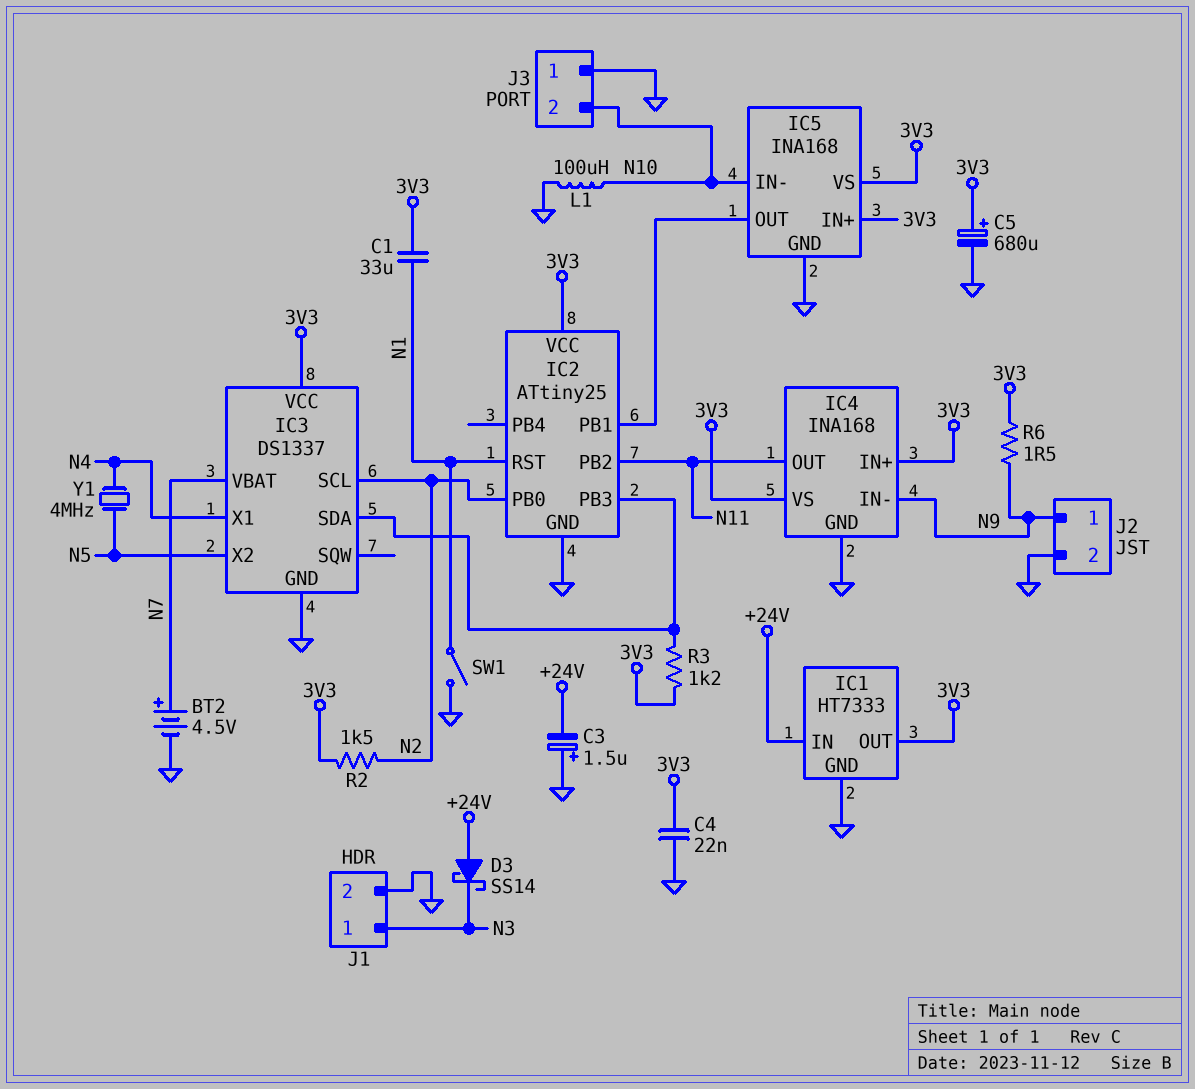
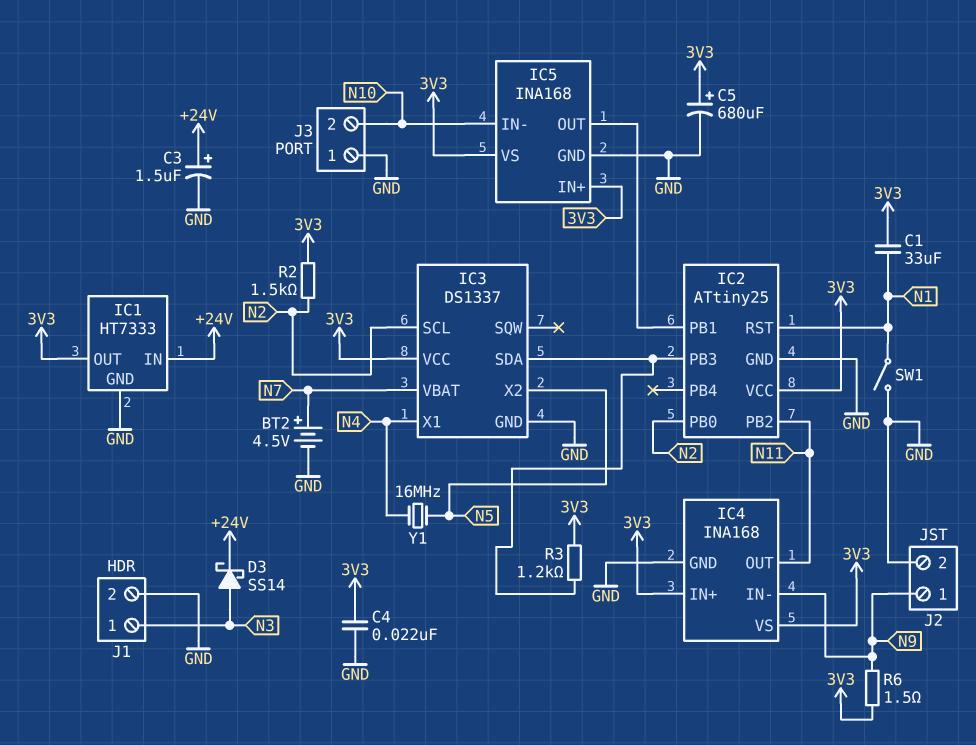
C3: 1.5uF (plus GND, minus +24V) -> 1.5uF (plus +24V, minus GND)
D3: schottky SS14 (A +24V, K N3) -> schottky SS14 (A N3, K +24V)
L1: 100uH (GND, N10) -> none
Y1: 4MHz (N4, N5) -> 16MHz (N4, N5)

